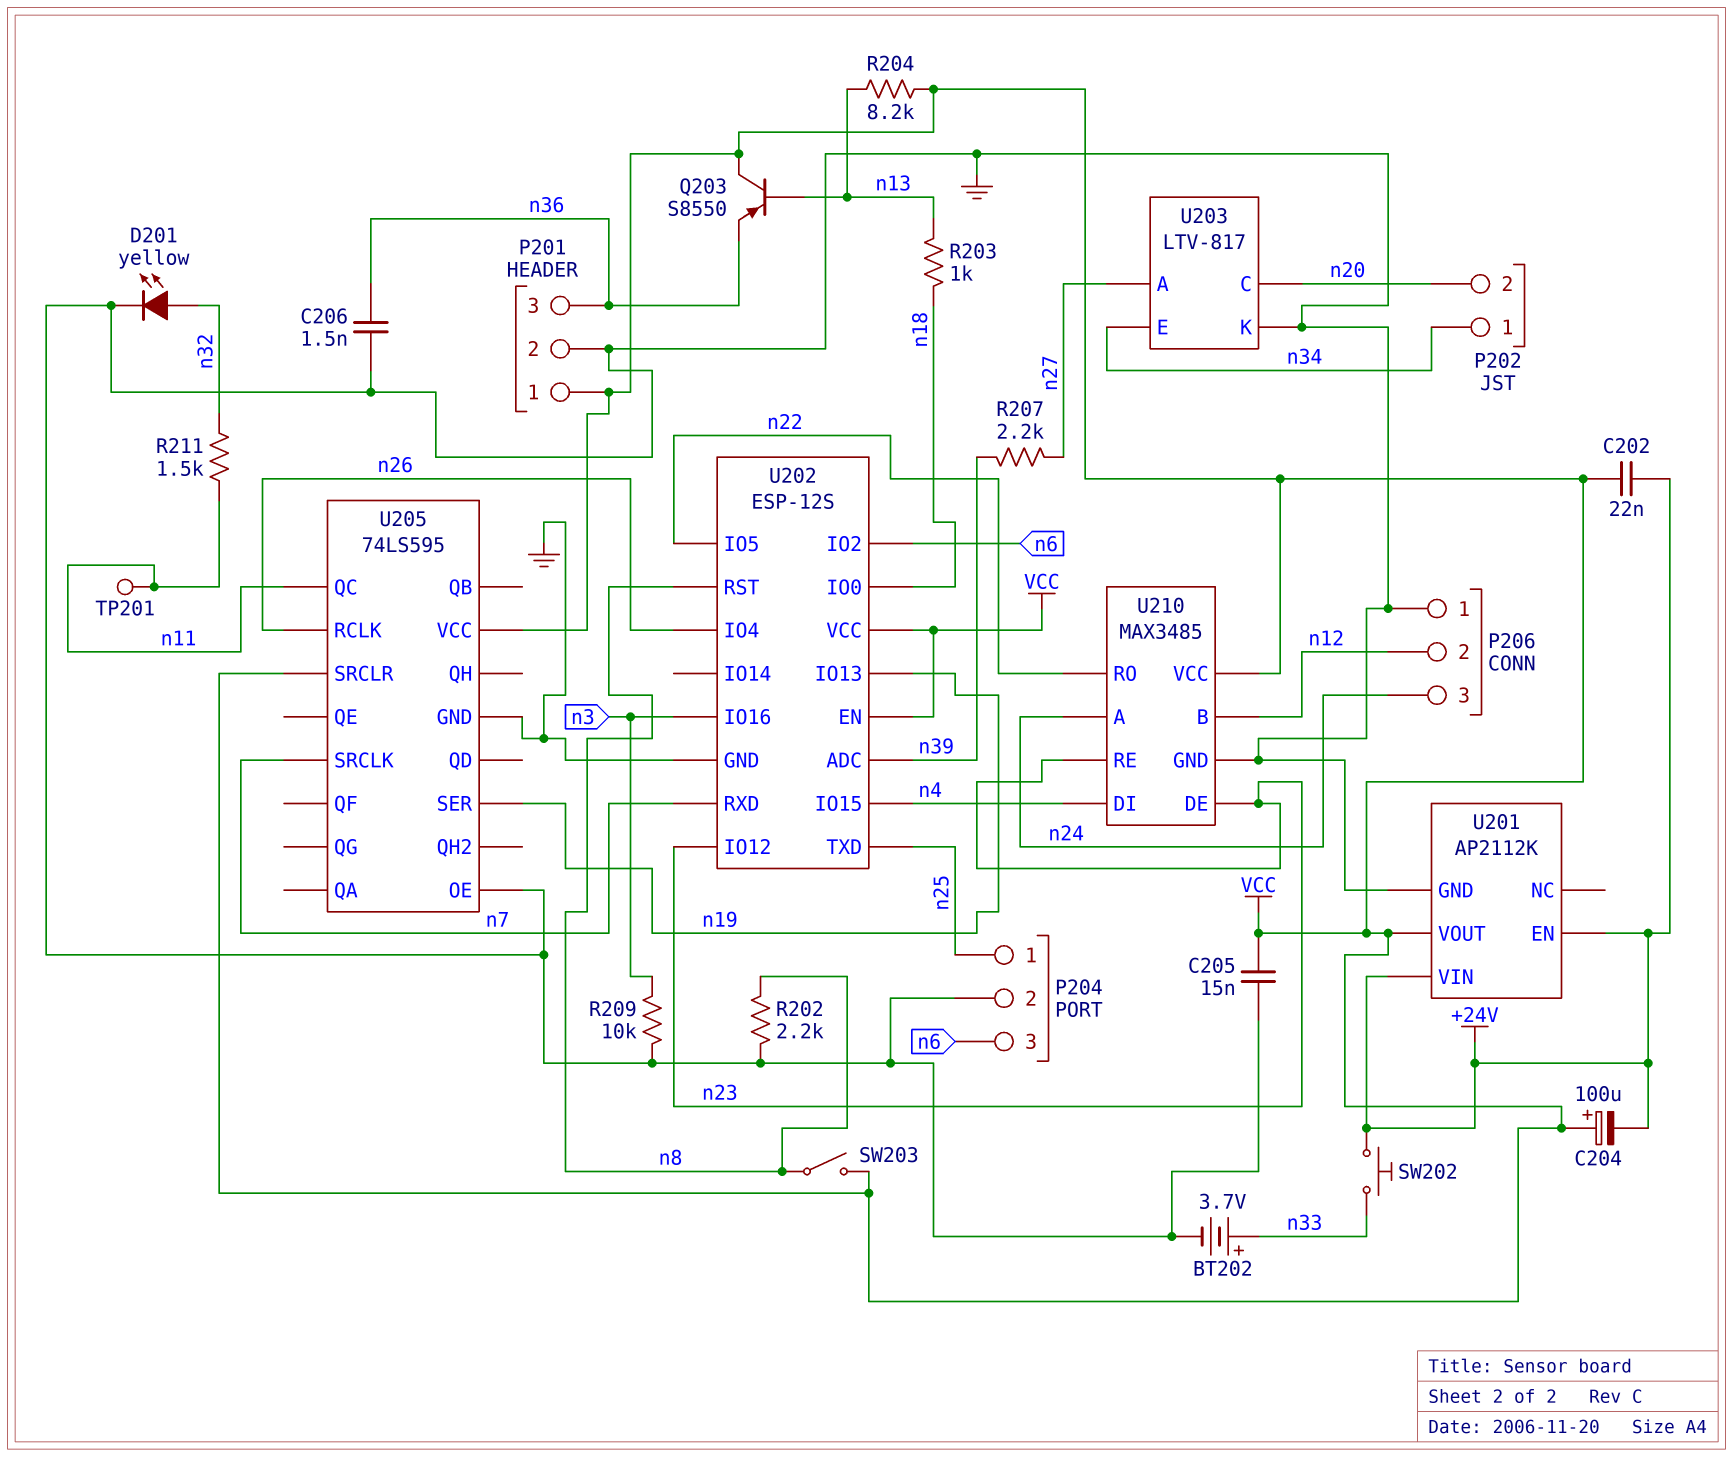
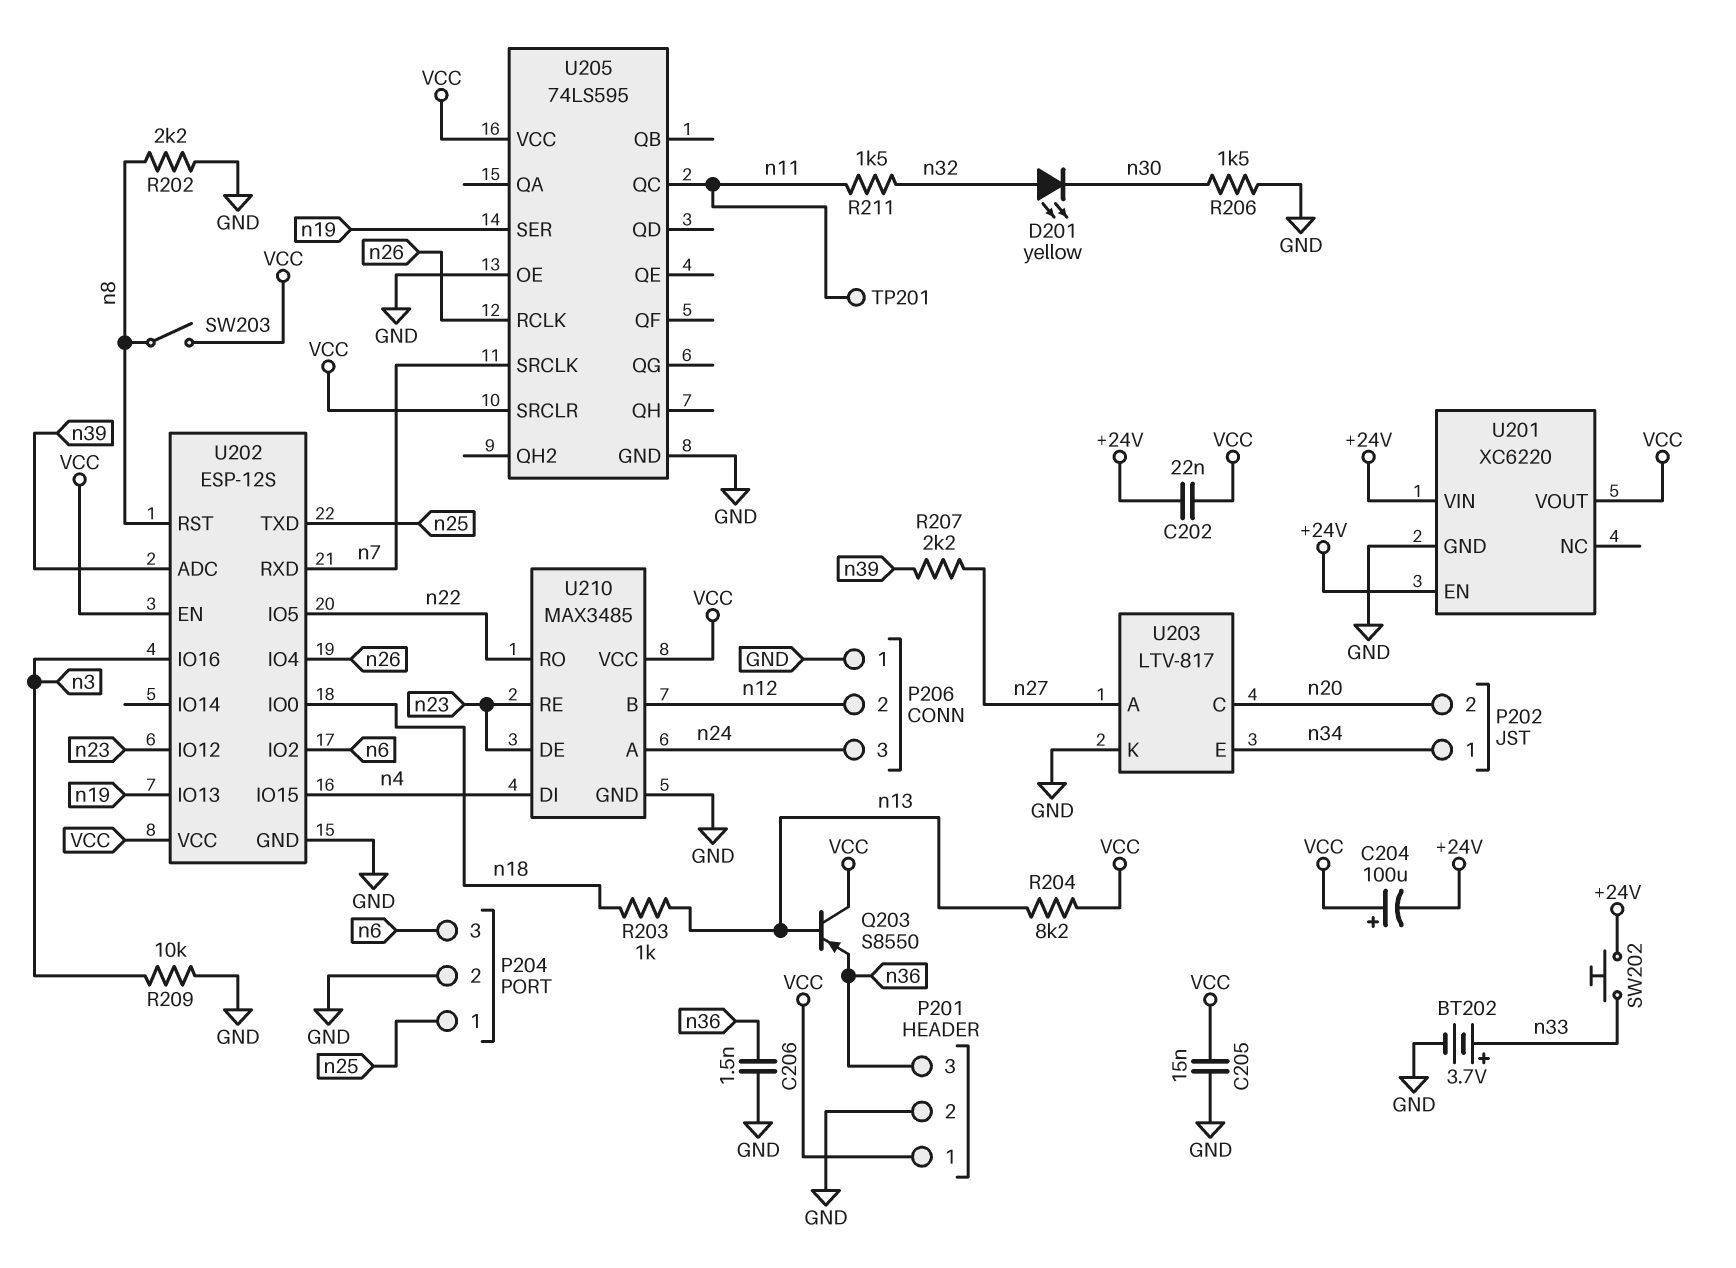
D201: LED yellow (A n32, K GND) -> LED yellow (A n32, K n30)
R206: none -> 1.5k (GND, n30)
U201: AP2112K -> XC6220

